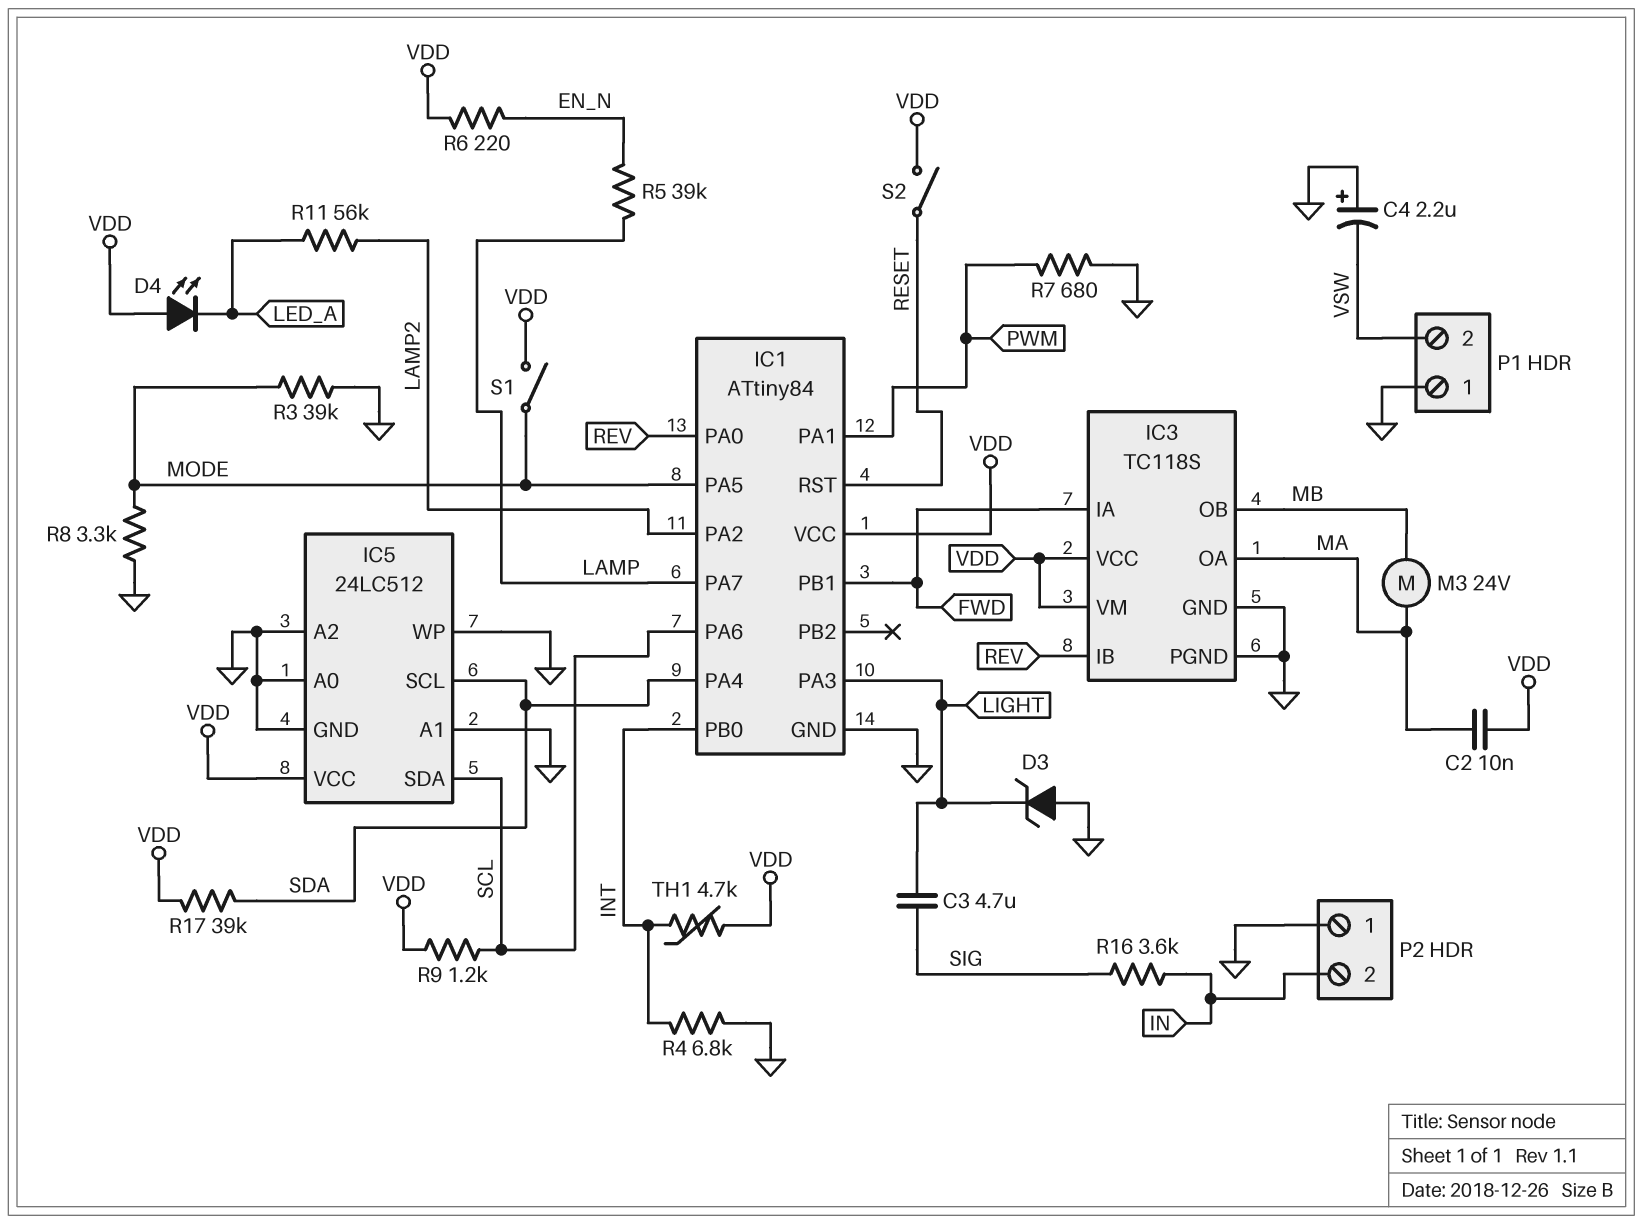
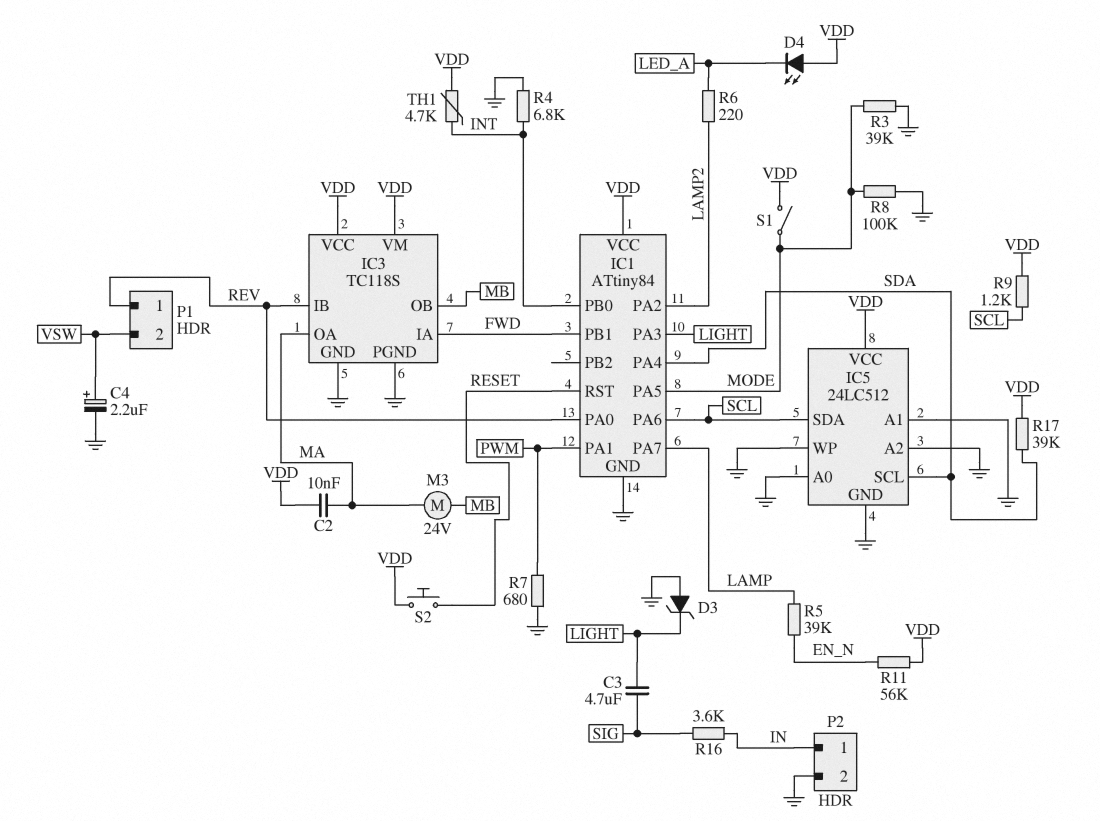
C4: 2.2uF (plus GND, minus VSW) -> 2.2uF (plus VSW, minus GND)
P1 pin 1: GND -> REV
P2 pin 1: GND -> IN
P2 pin 2: IN -> GND
R6: 220 (EN_N, VDD) -> 220 (LAMP2, LED_A)
R8: 3.3k (GND, MODE) -> 100k (GND, MODE)
R11: 56k (LAMP2, LED_A) -> 56k (EN_N, VDD)
S2: switch (RESET, VDD) -> button (RESET, VDD)

